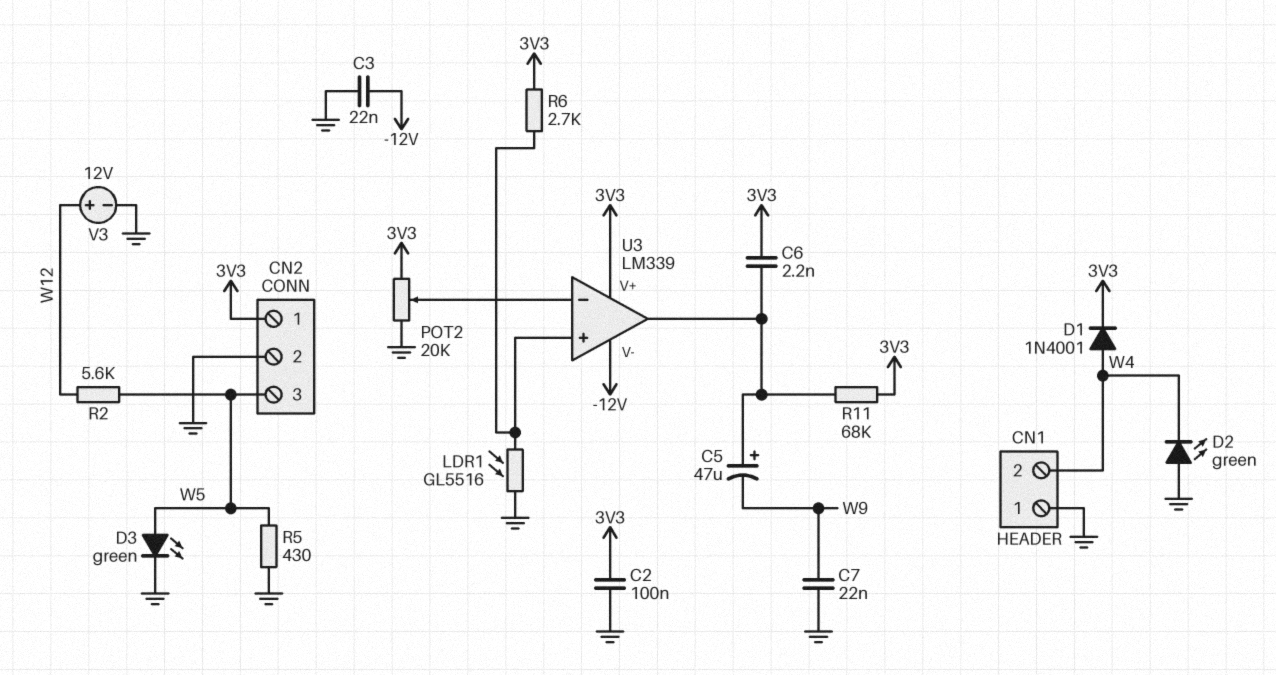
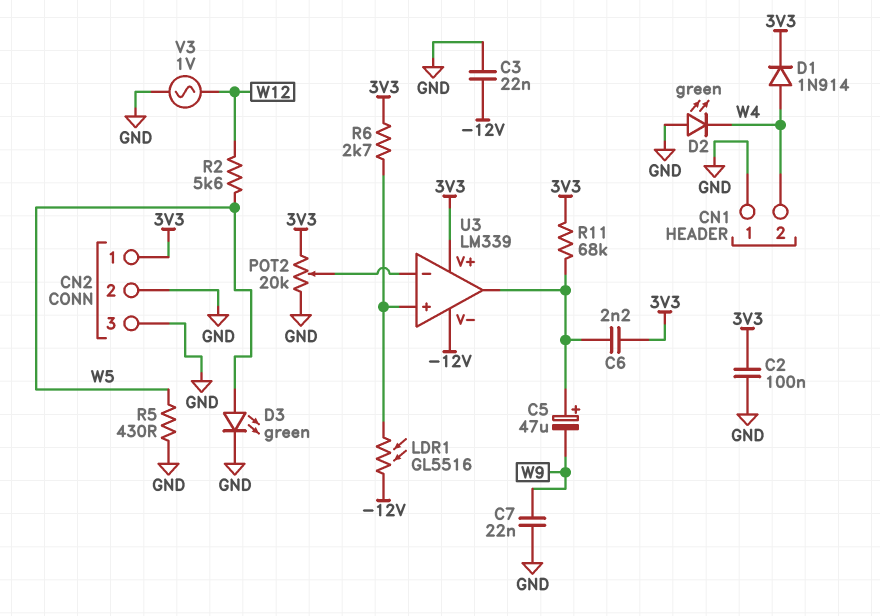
CN2 pin 3: W5 -> GND
D1: diode 1N4001 (A W4, K 3V3) -> diode 1N914 (A W4, K 3V3)
LDR1: GL5516 (GND, U3/in+) -> GL5516 (-12V, U3/in+)
V3: 12V (plus W12, minus GND) -> AC 1V (GND, W12)

